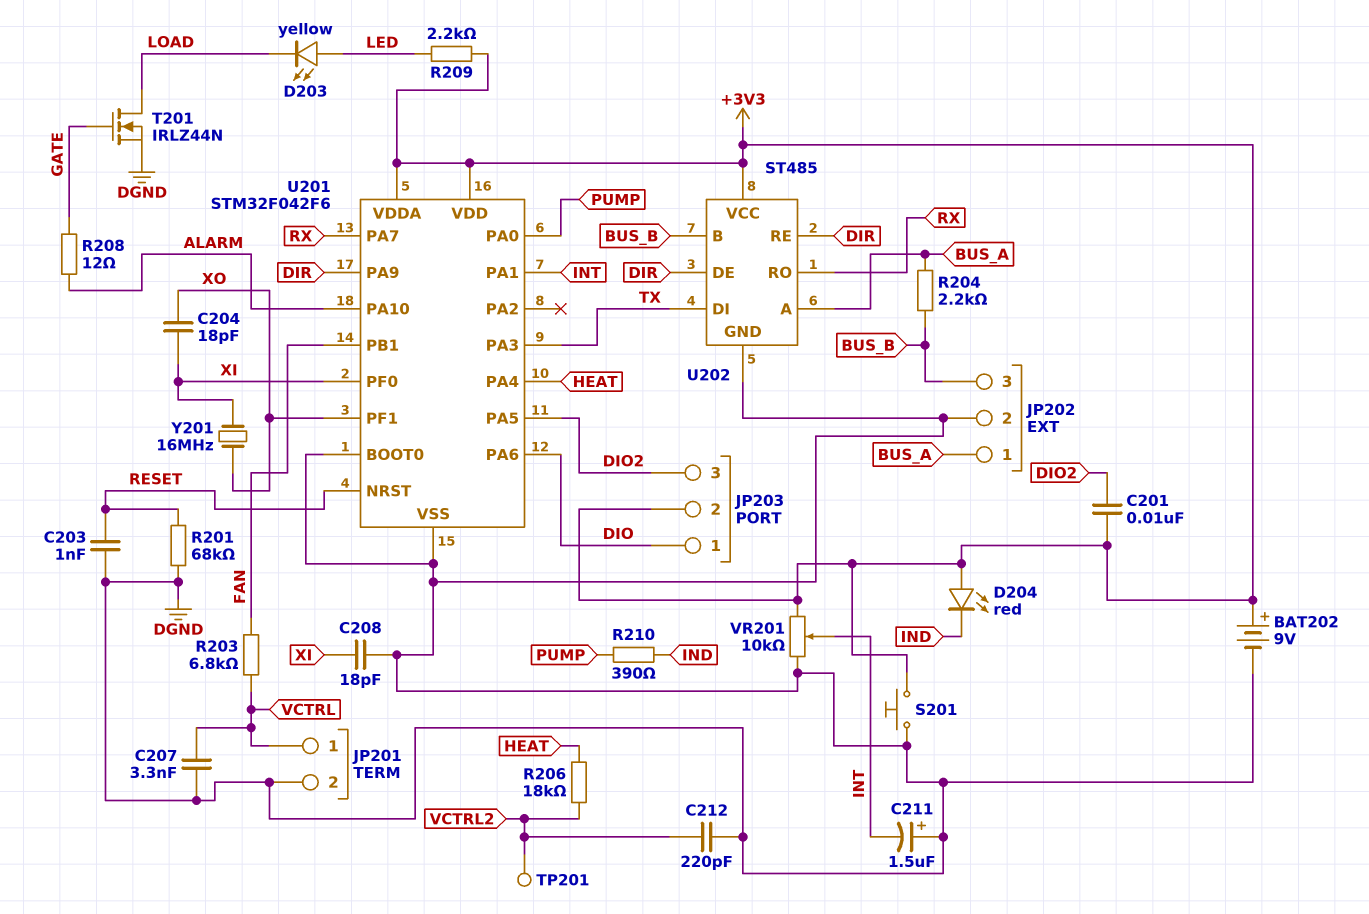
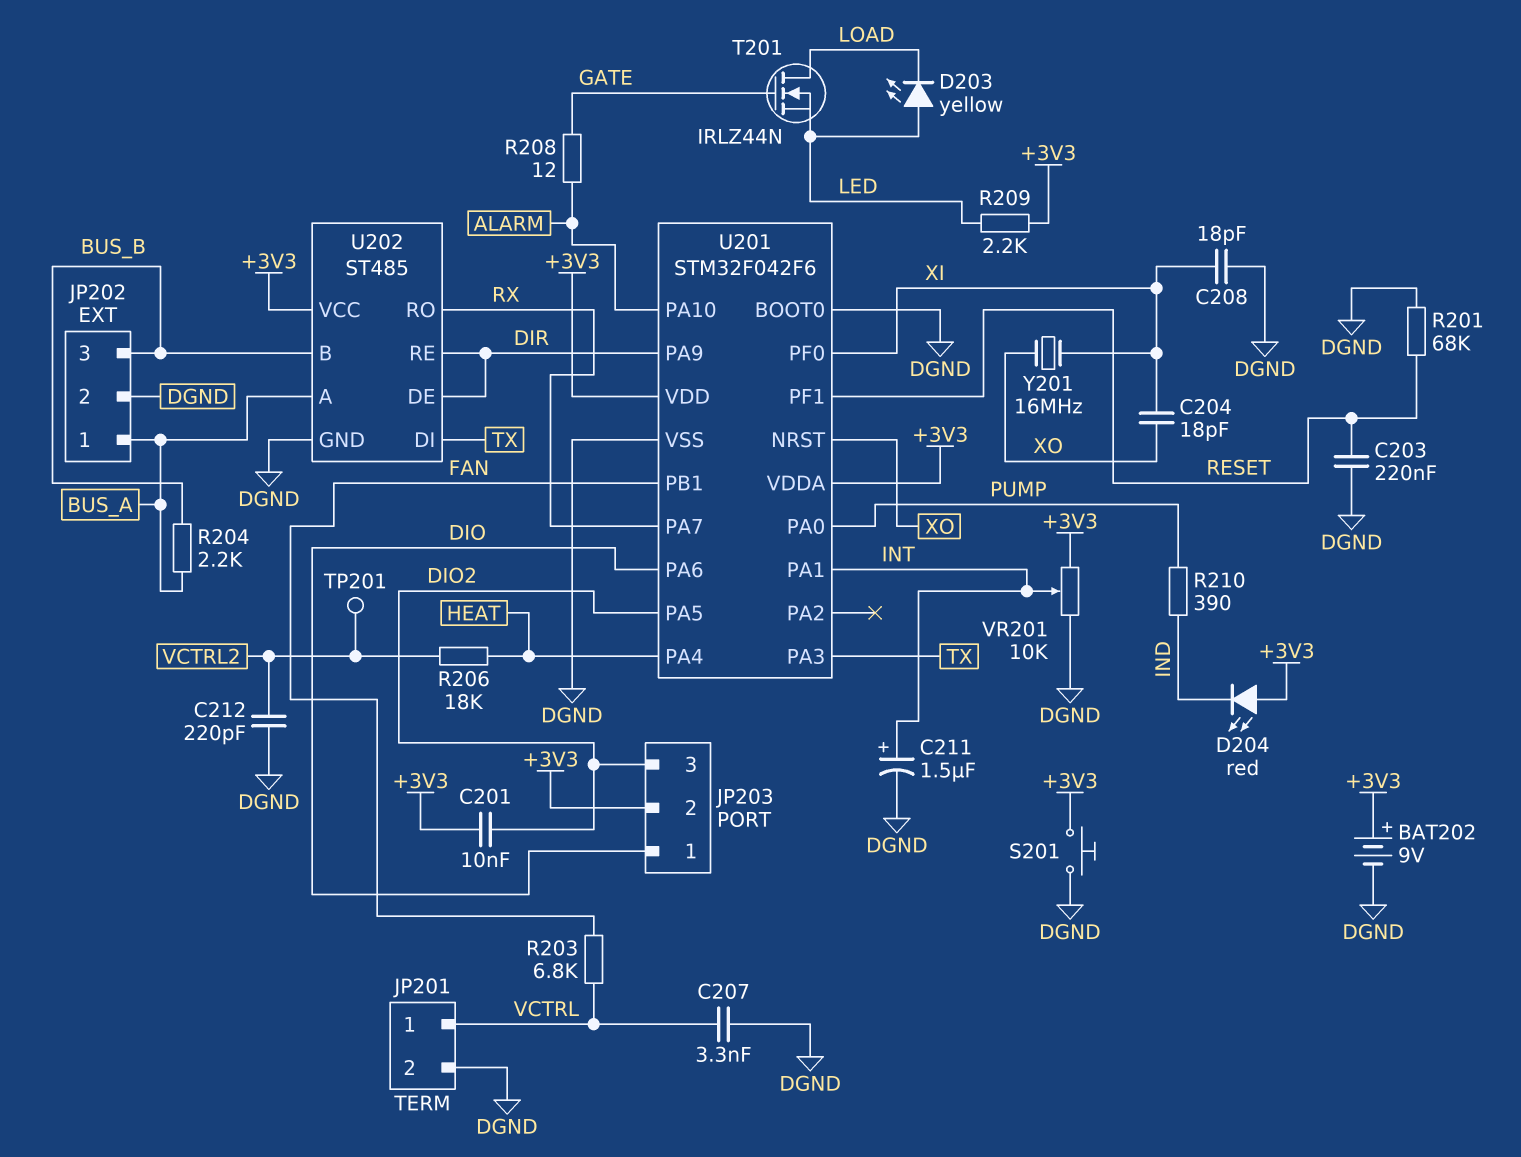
C203: 1nF (DGND, RESET) -> 220nF (DGND, RESET)
C211: 1.5uF (plus DGND, minus INT) -> 1.5uF (plus INT, minus DGND)
T201: NMOS IRLZ44N (G GATE, D LOAD, S DGND) -> NMOS IRLZ44N (G GATE, D LOAD, S LED)
U201 pin NRST: RESET -> XO
U201 pin PF1: XO -> RESET

